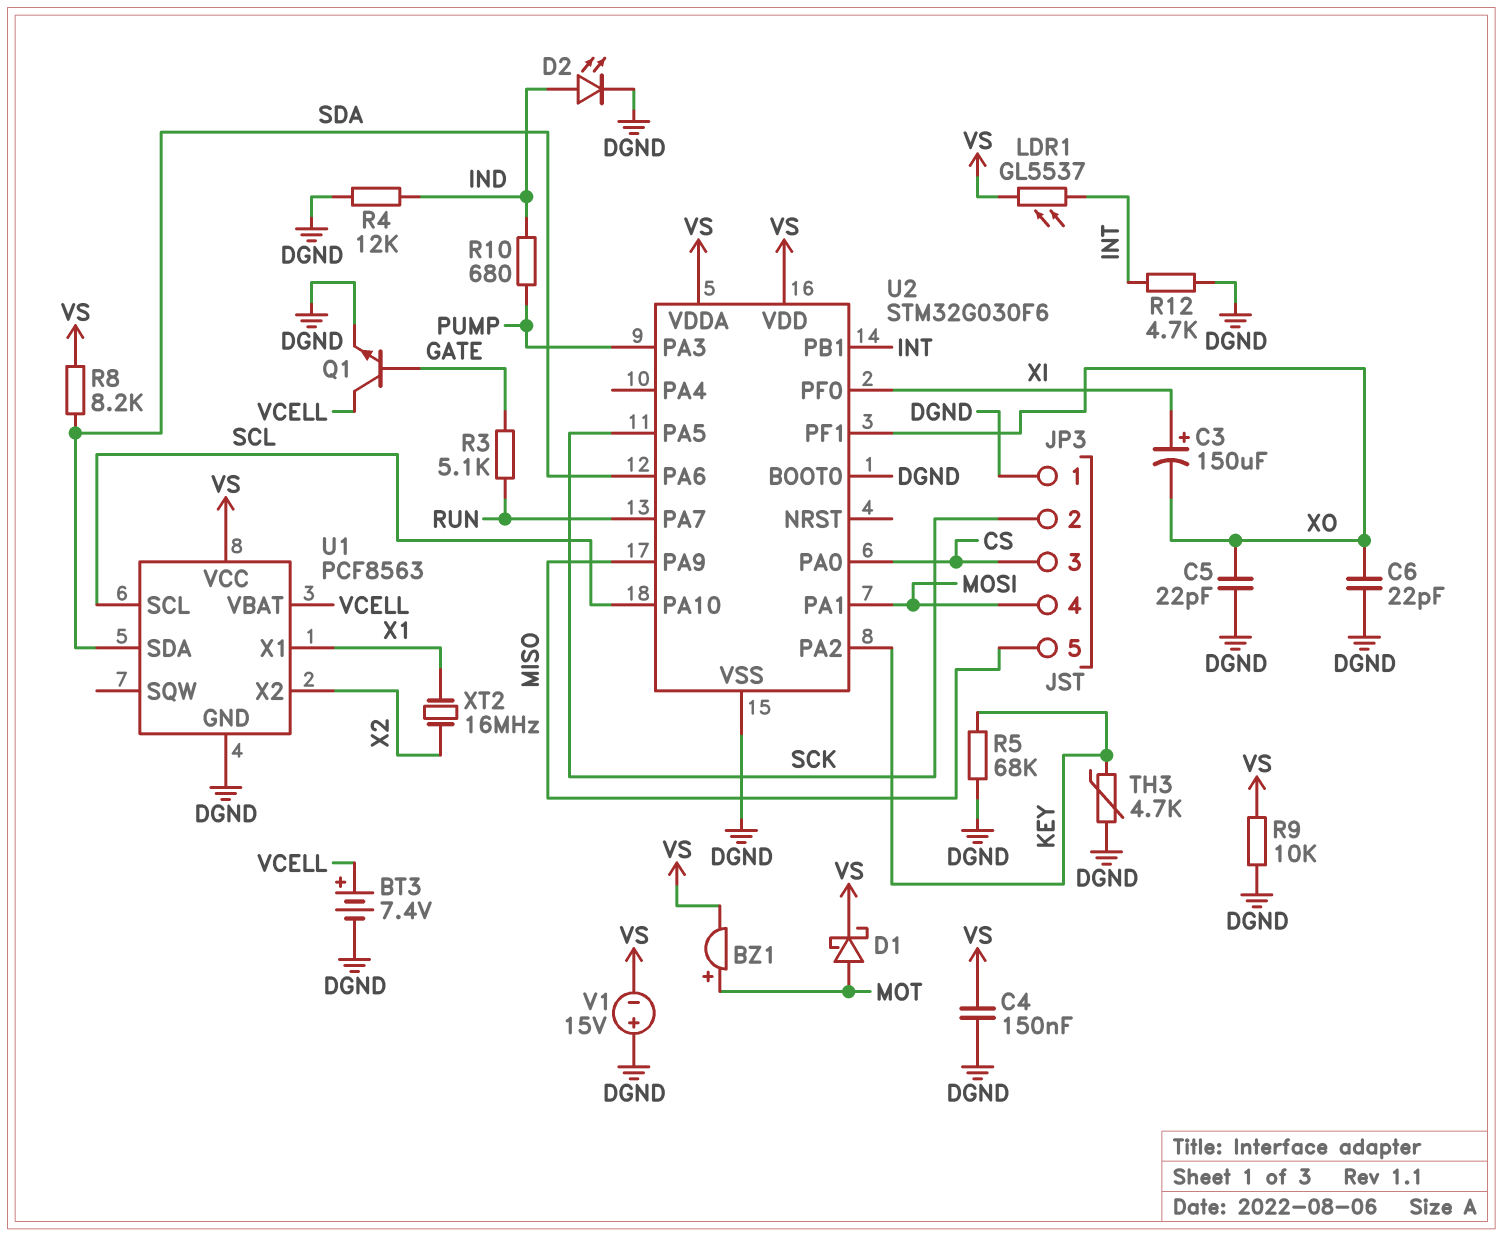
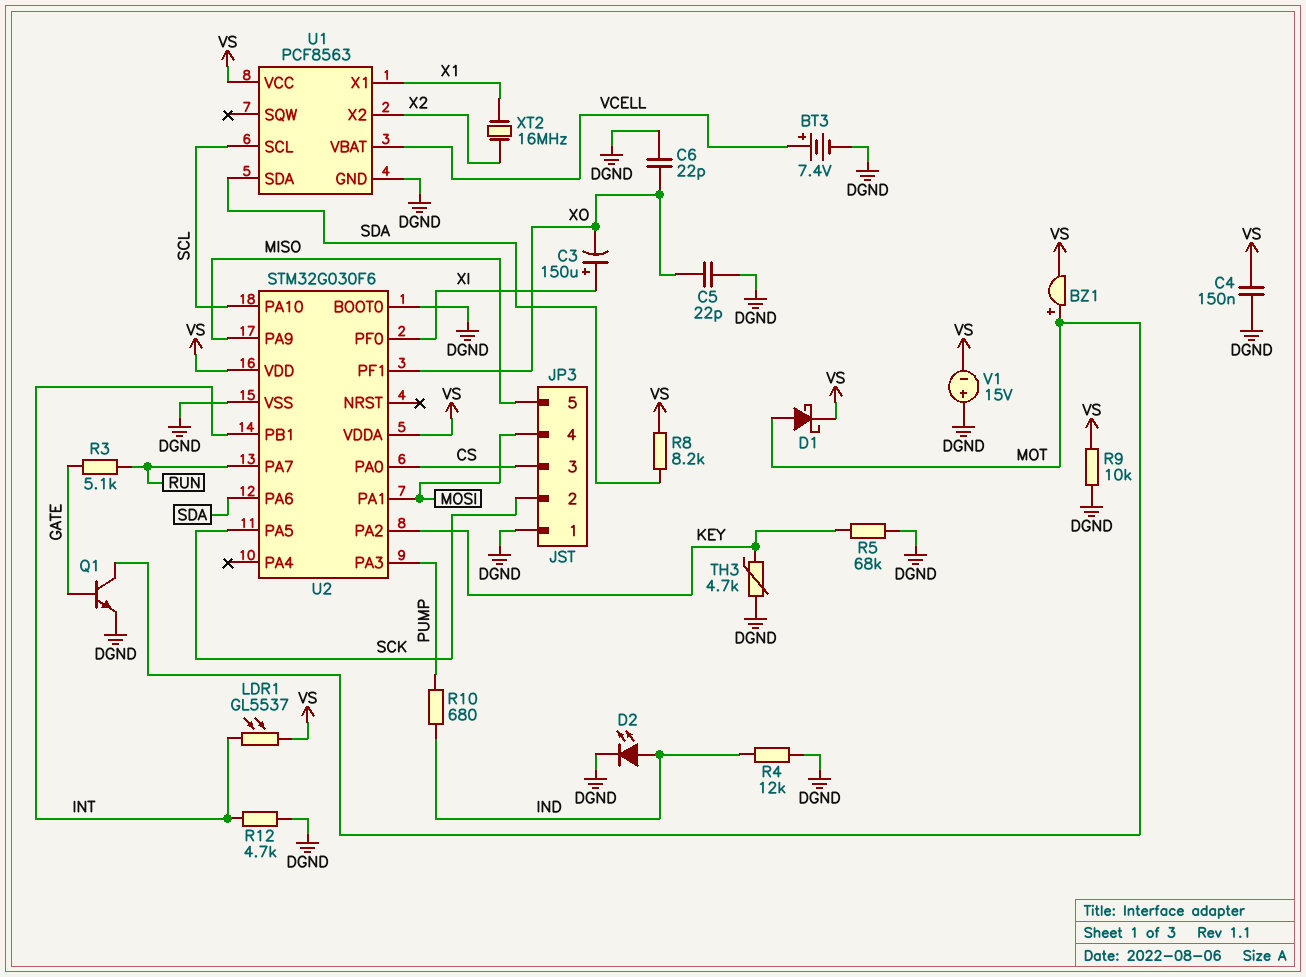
Q1: NPN (B GATE, C VCELL, E DGND) -> NPN (B GATE, C MOT, E DGND)

